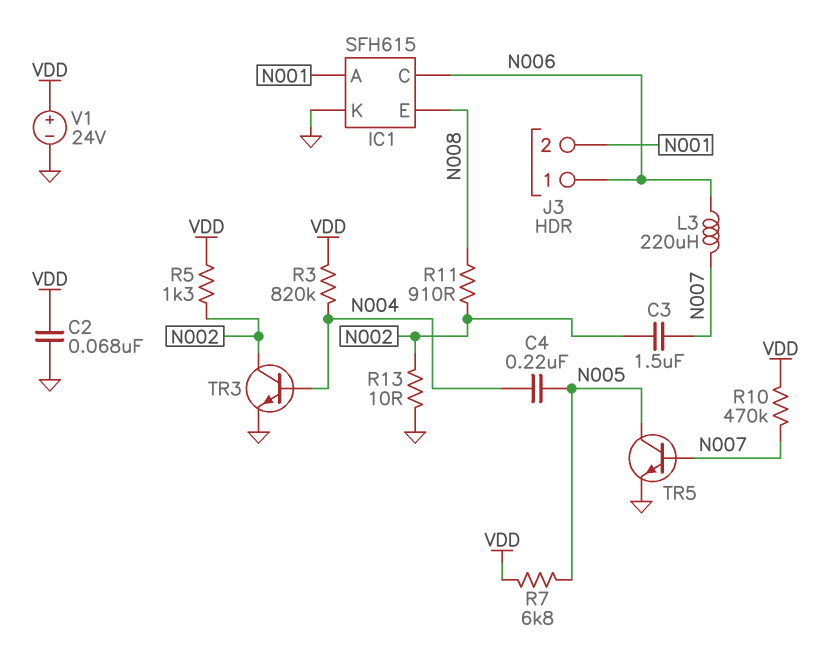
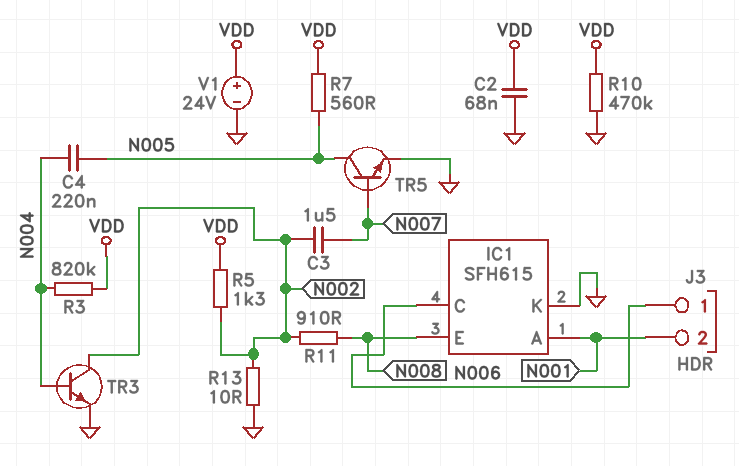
L3: 220uH (N006, N007) -> none
R7: 6.8k (N005, VDD) -> 560 (N005, VDD)
R10: 470k (N007, VDD) -> 470k (GND, VDD)

